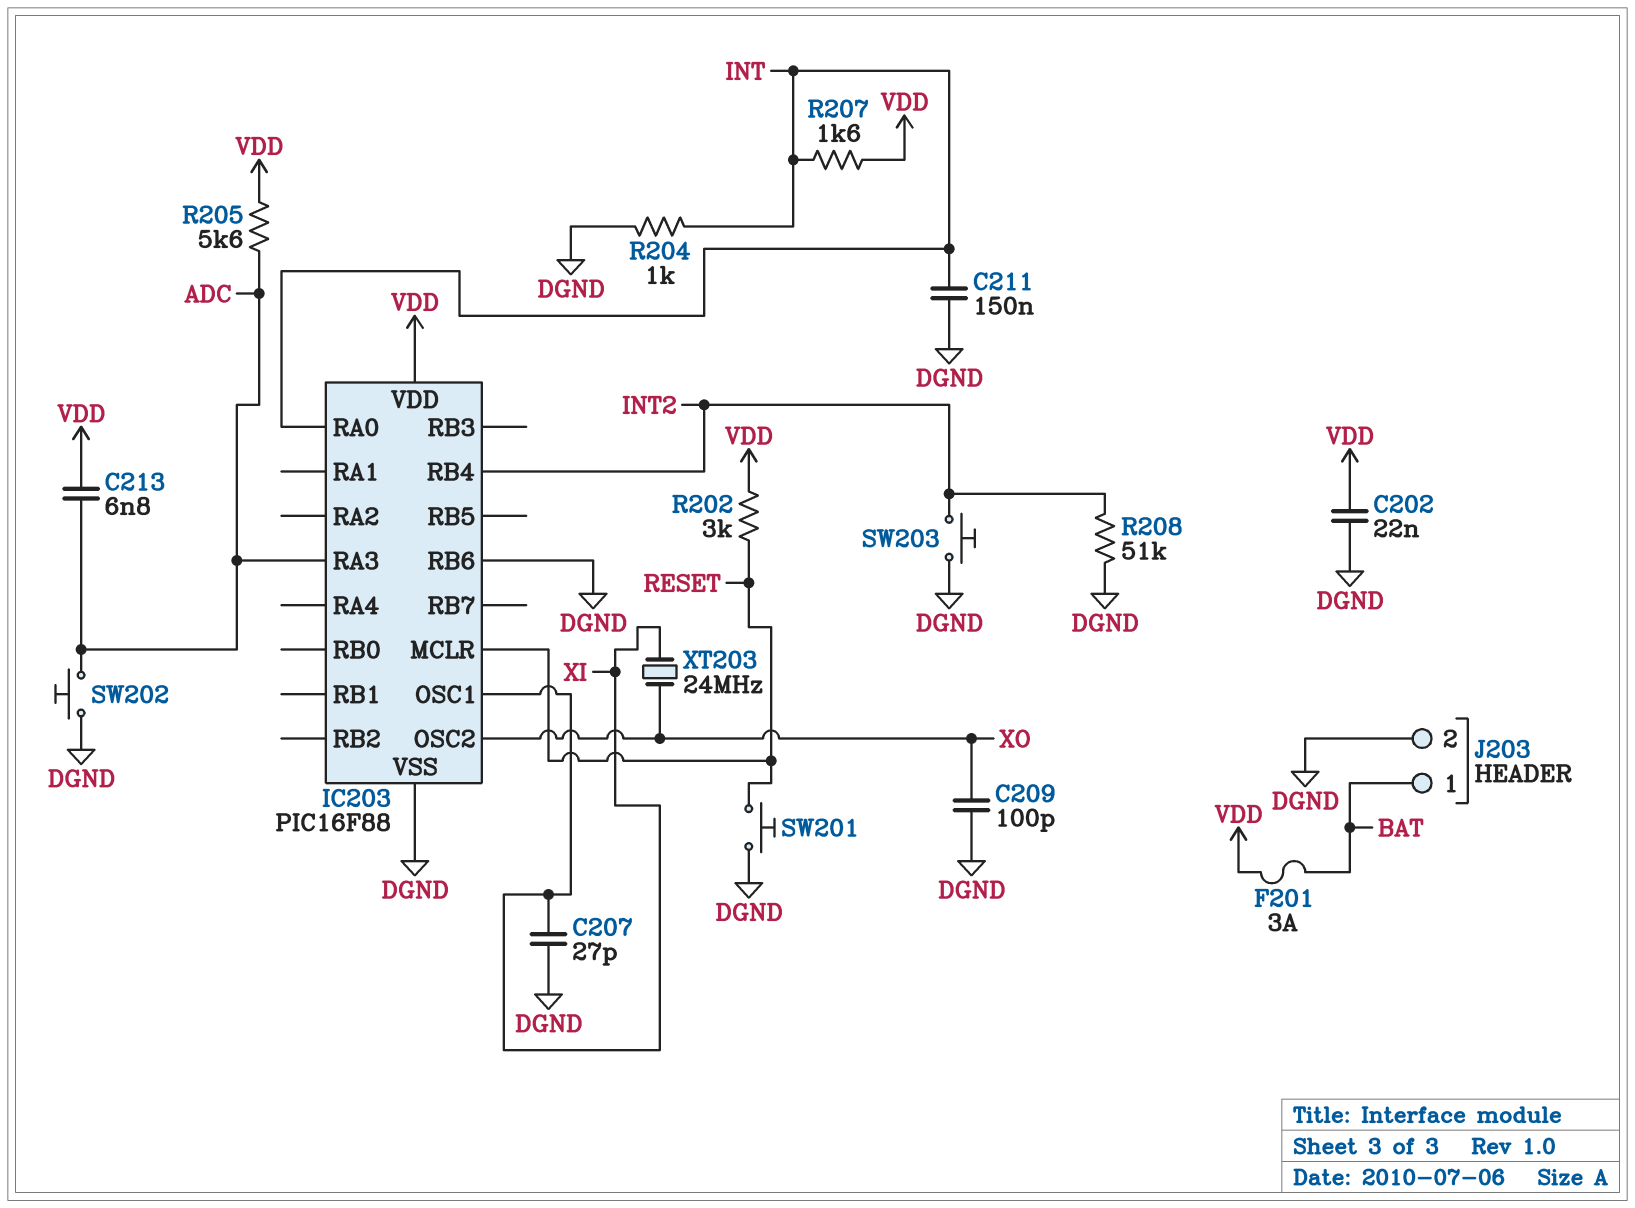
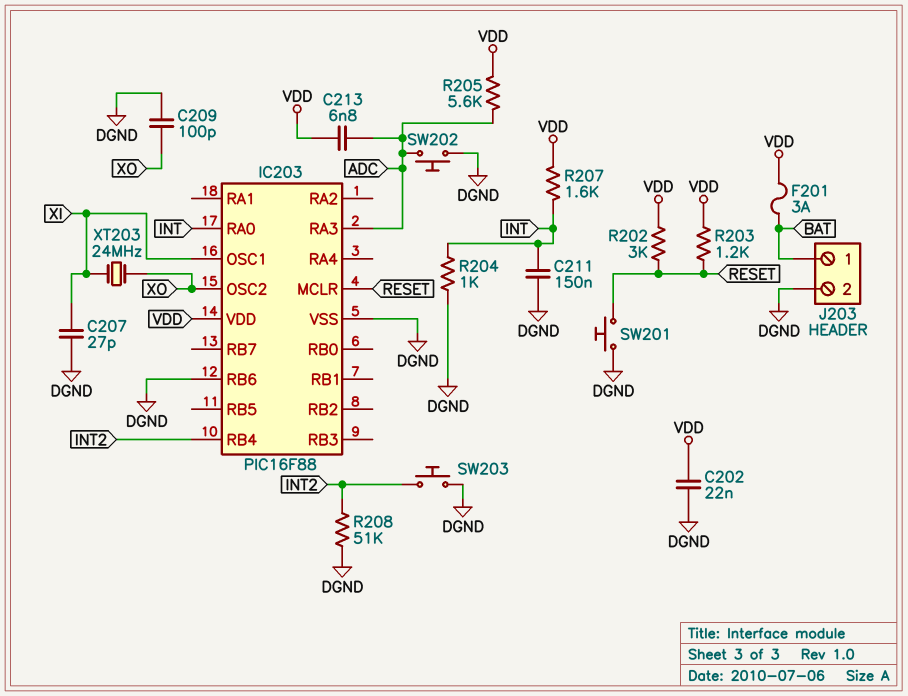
R203: none -> 1.2k (RESET, VDD)

